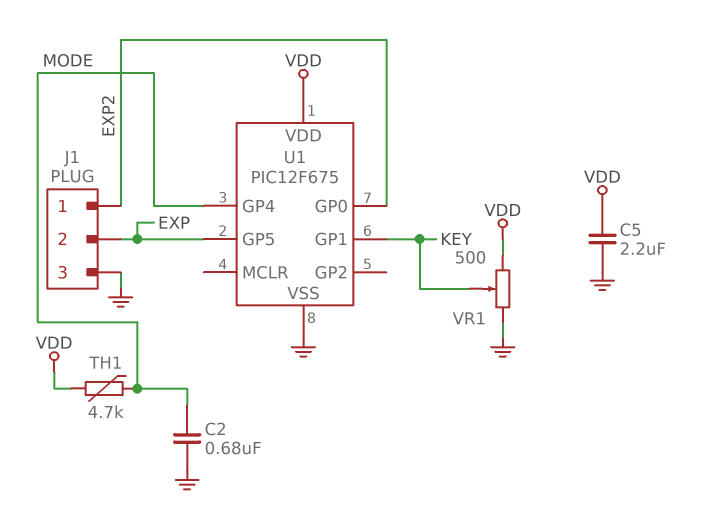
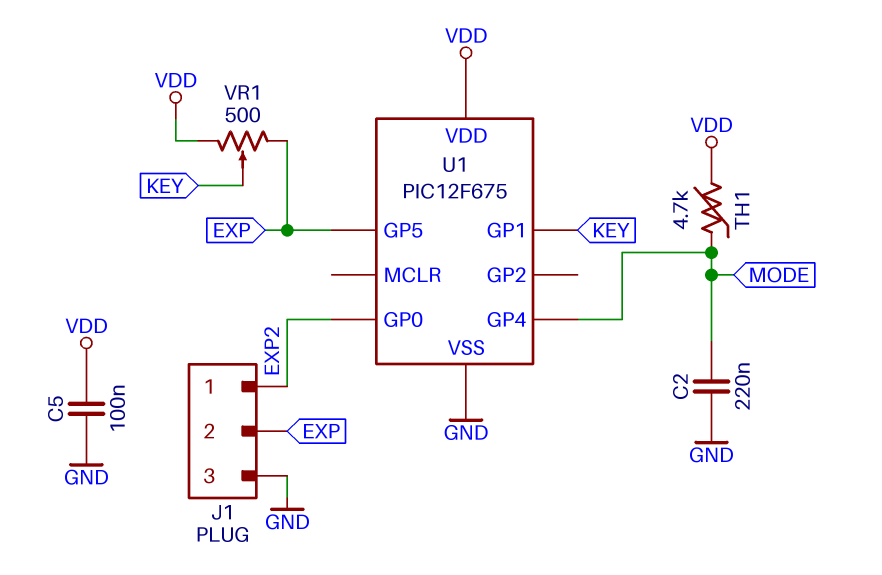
C2: 680nF (GND, MODE) -> 220nF (GND, MODE)
C5: 2.2uF (GND, VDD) -> 100nF (GND, VDD)
VR1: 500 (GND, VDD, wiper KEY) -> 500 (EXP, VDD, wiper KEY)

